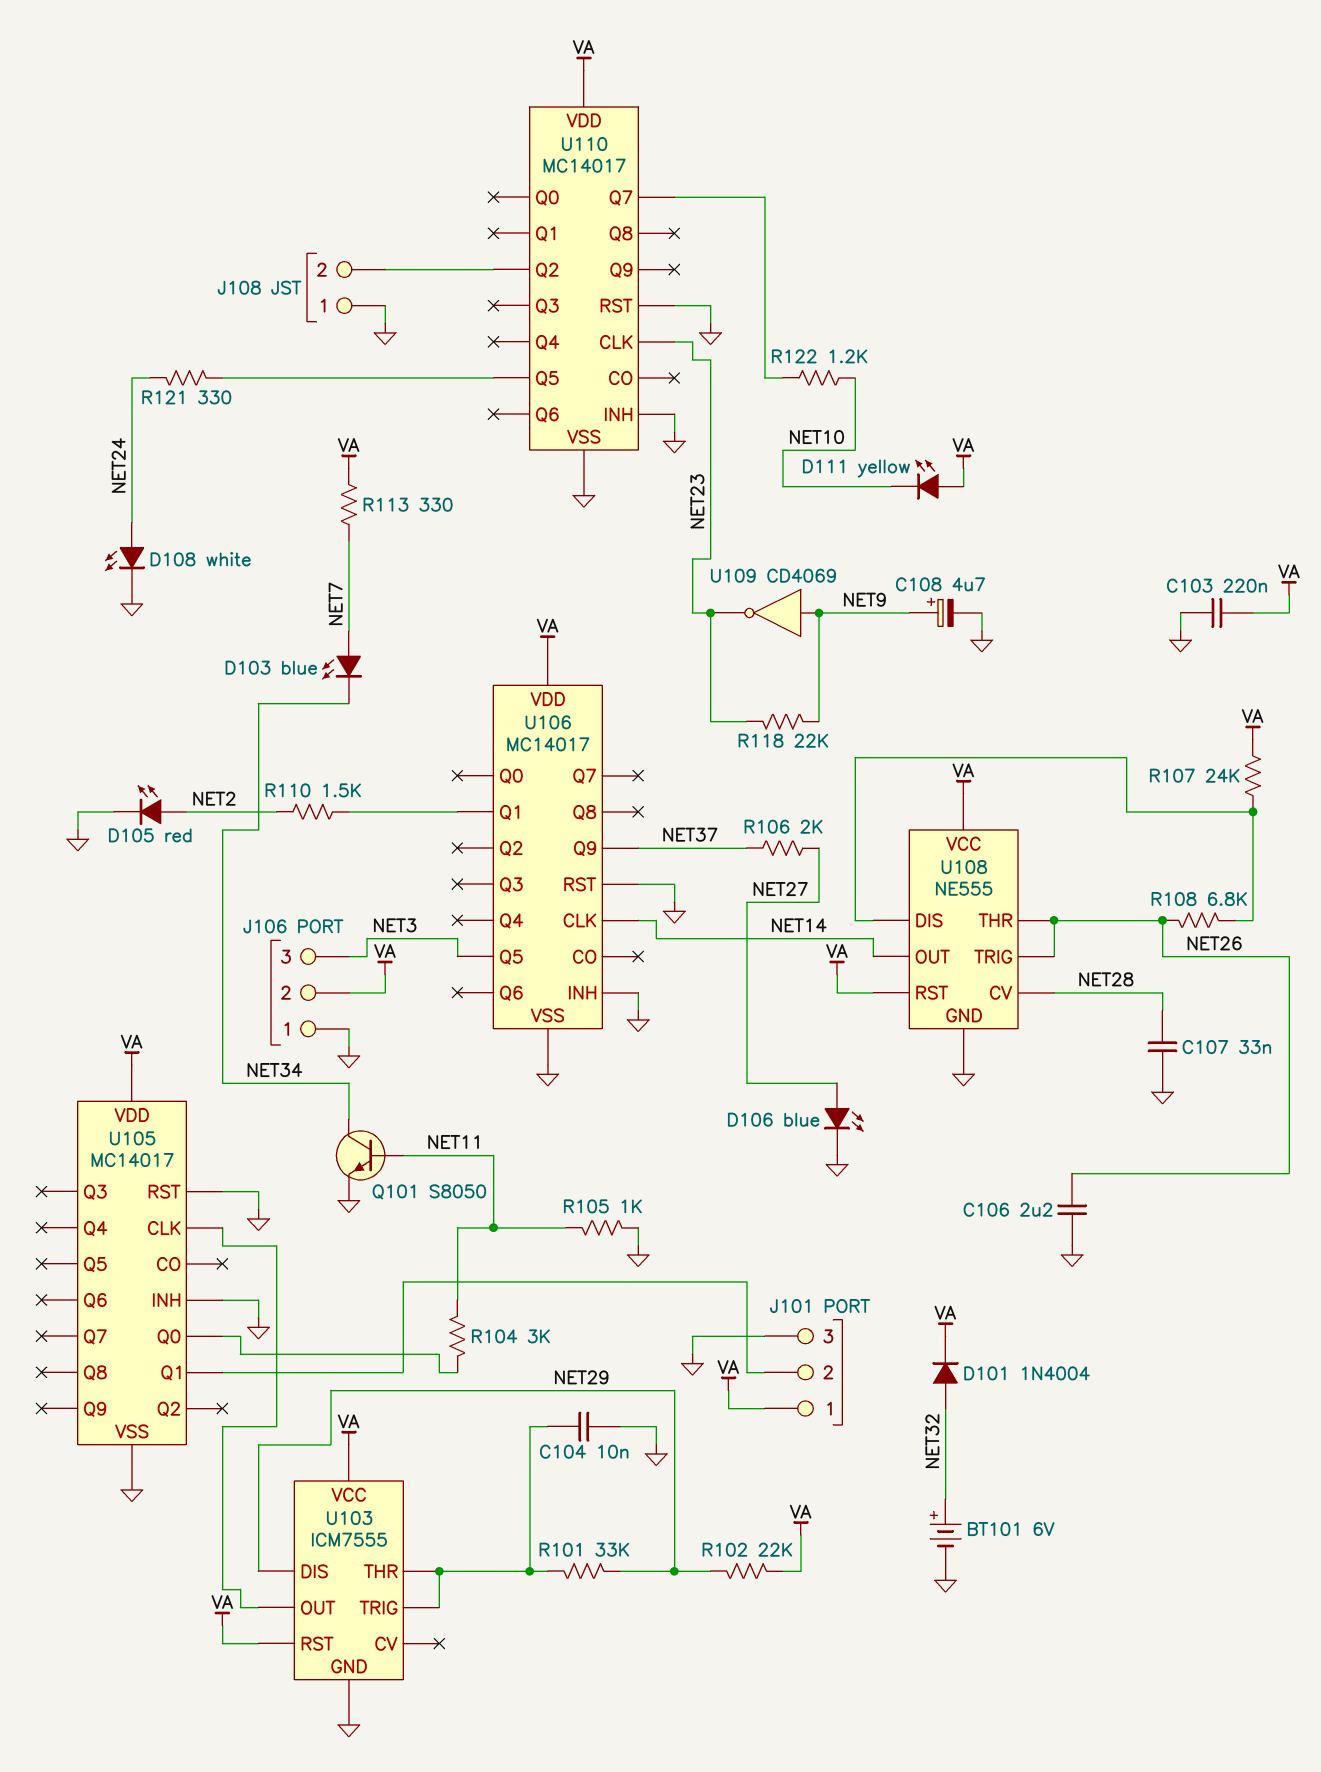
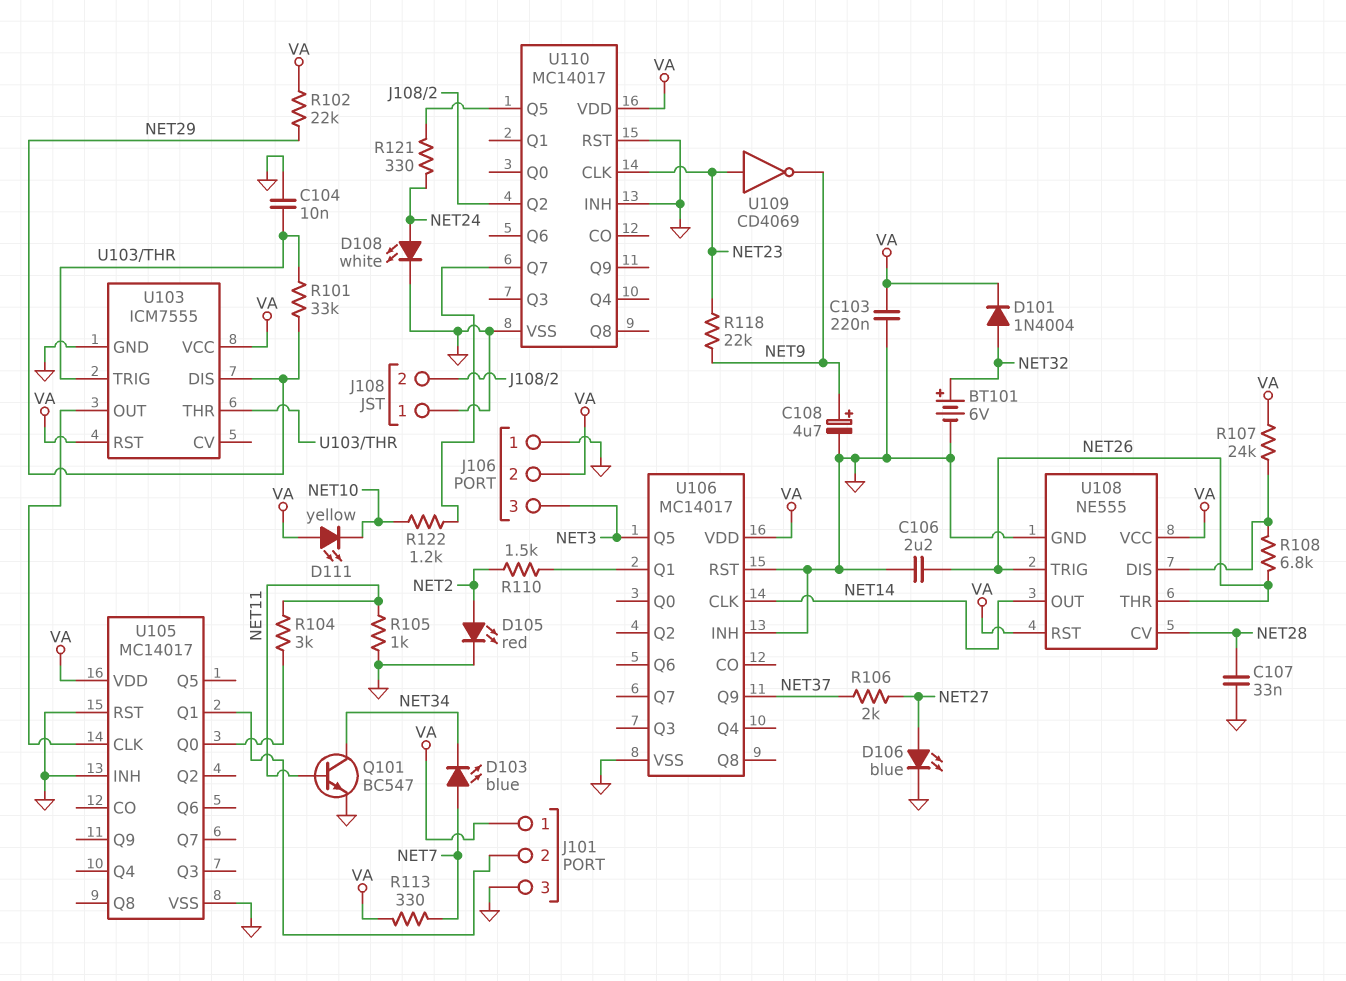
Q101: NPN S8050 (B NET11, C NET34, E GND) -> NPN BC547 (B NET11, C NET34, E GND)
U109: NOT CD4069 (in NET9, out NET23) -> NOT CD4069 (in NET23, out NET9)

